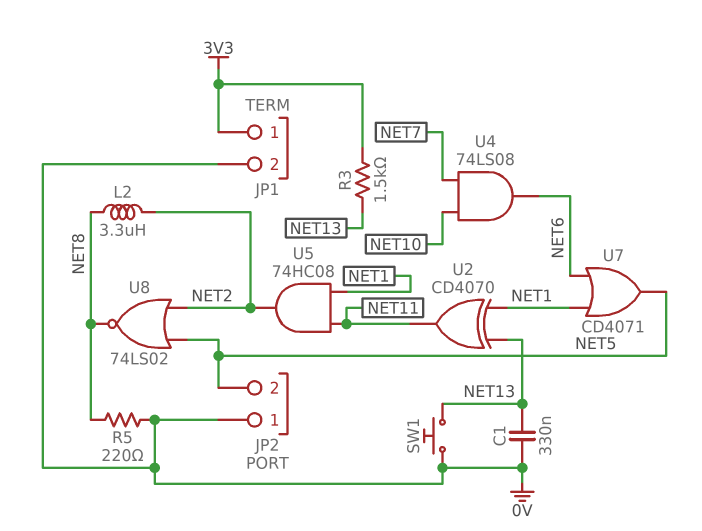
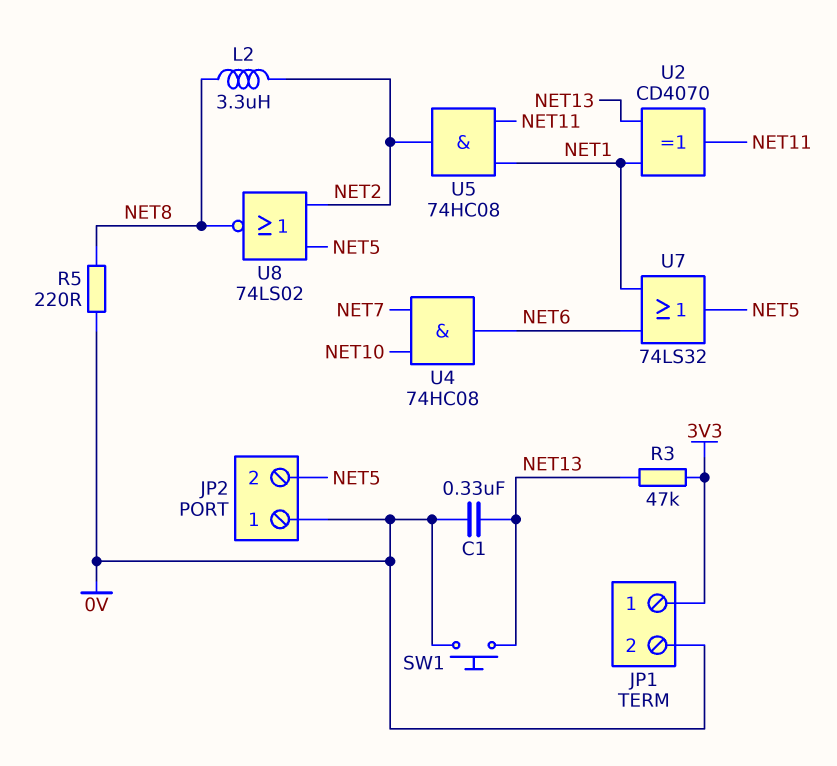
R3: 1.5k (3V3, NET13) -> 47k (3V3, NET13)
U4: AND 74LS08 (in NET7, in NET10, out NET6) -> AND 74HC08 (in NET7, in NET10, out NET6)
U7: OR CD4071 (in NET1, in NET6, out NET5) -> OR 74LS32 (in NET1, in NET6, out NET5)

